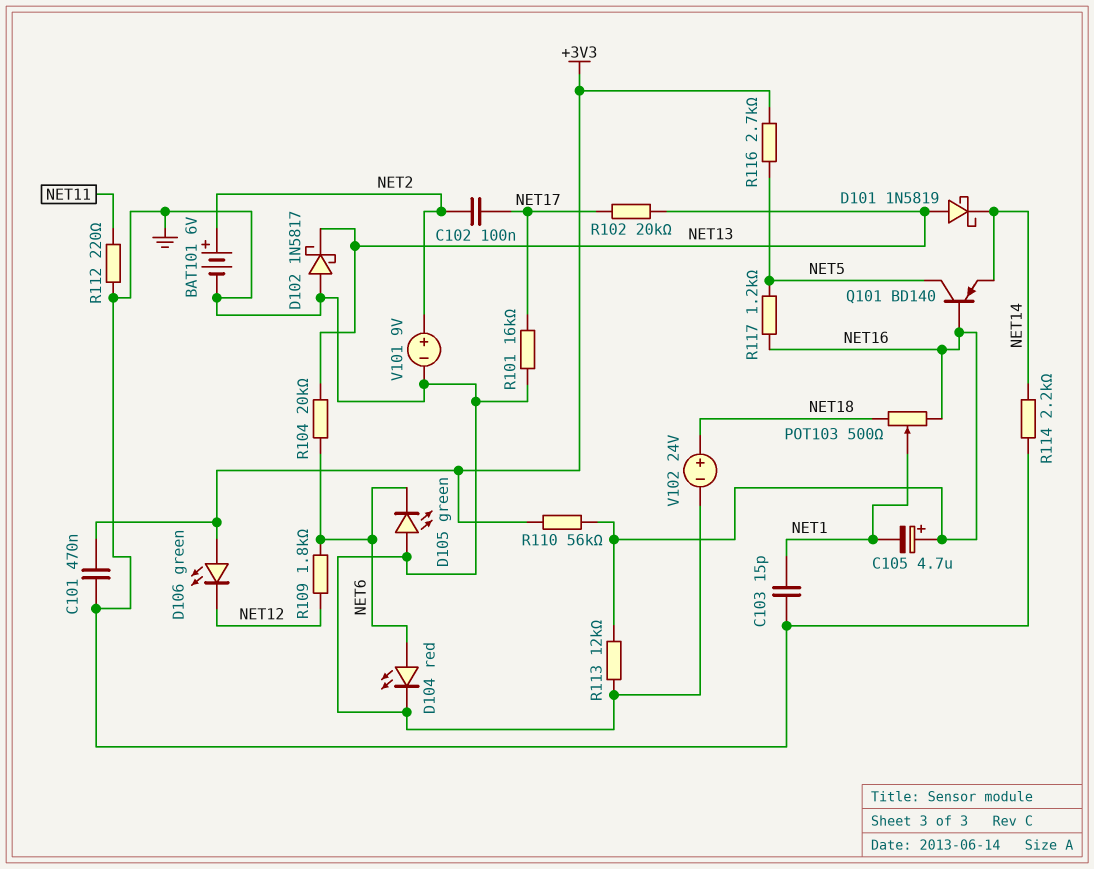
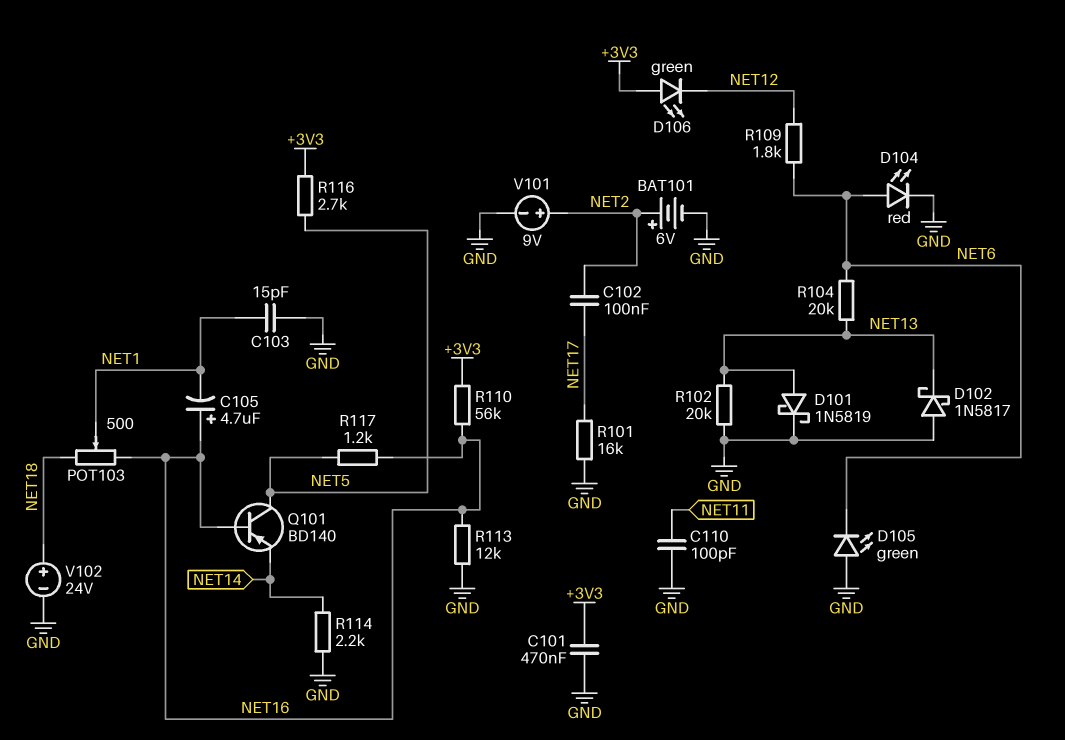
C110: none -> 100pF (GND, NET11)
D101: schottky 1N5819 (A NET13, K NET14) -> schottky 1N5819 (A NET13, K GND)
R102: 20k (NET13, NET17) -> 20k (GND, NET13)
R112: 220 (GND, NET11) -> none

